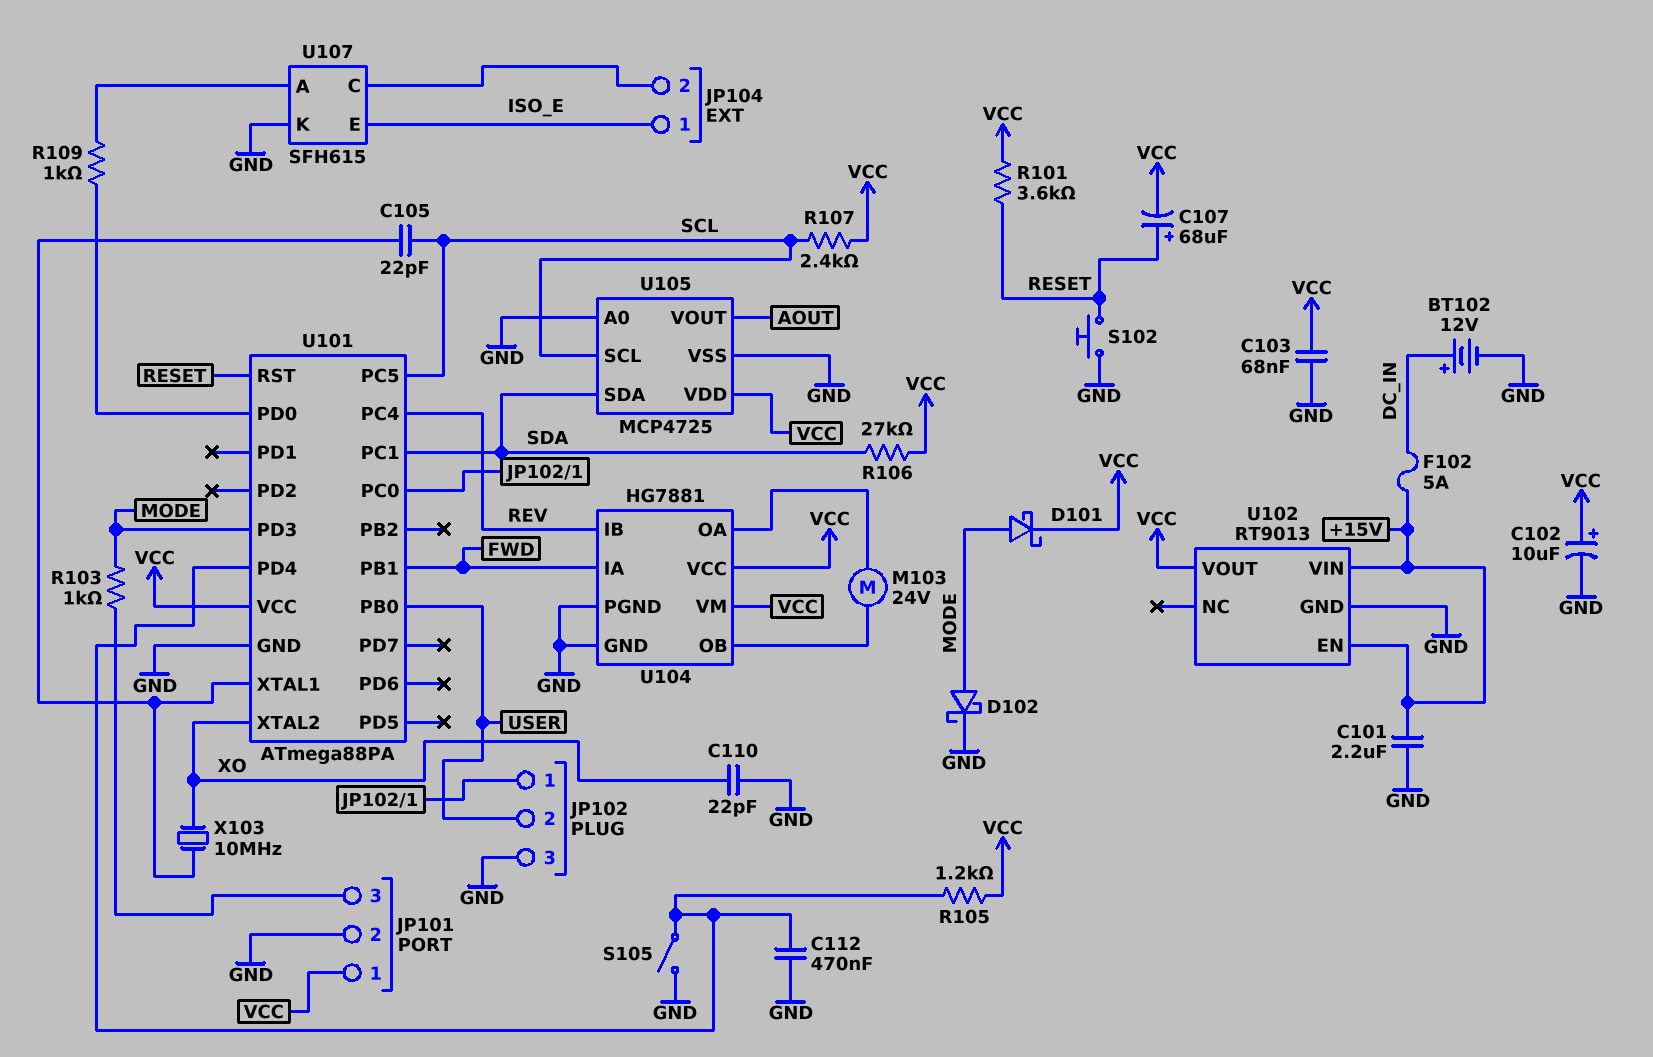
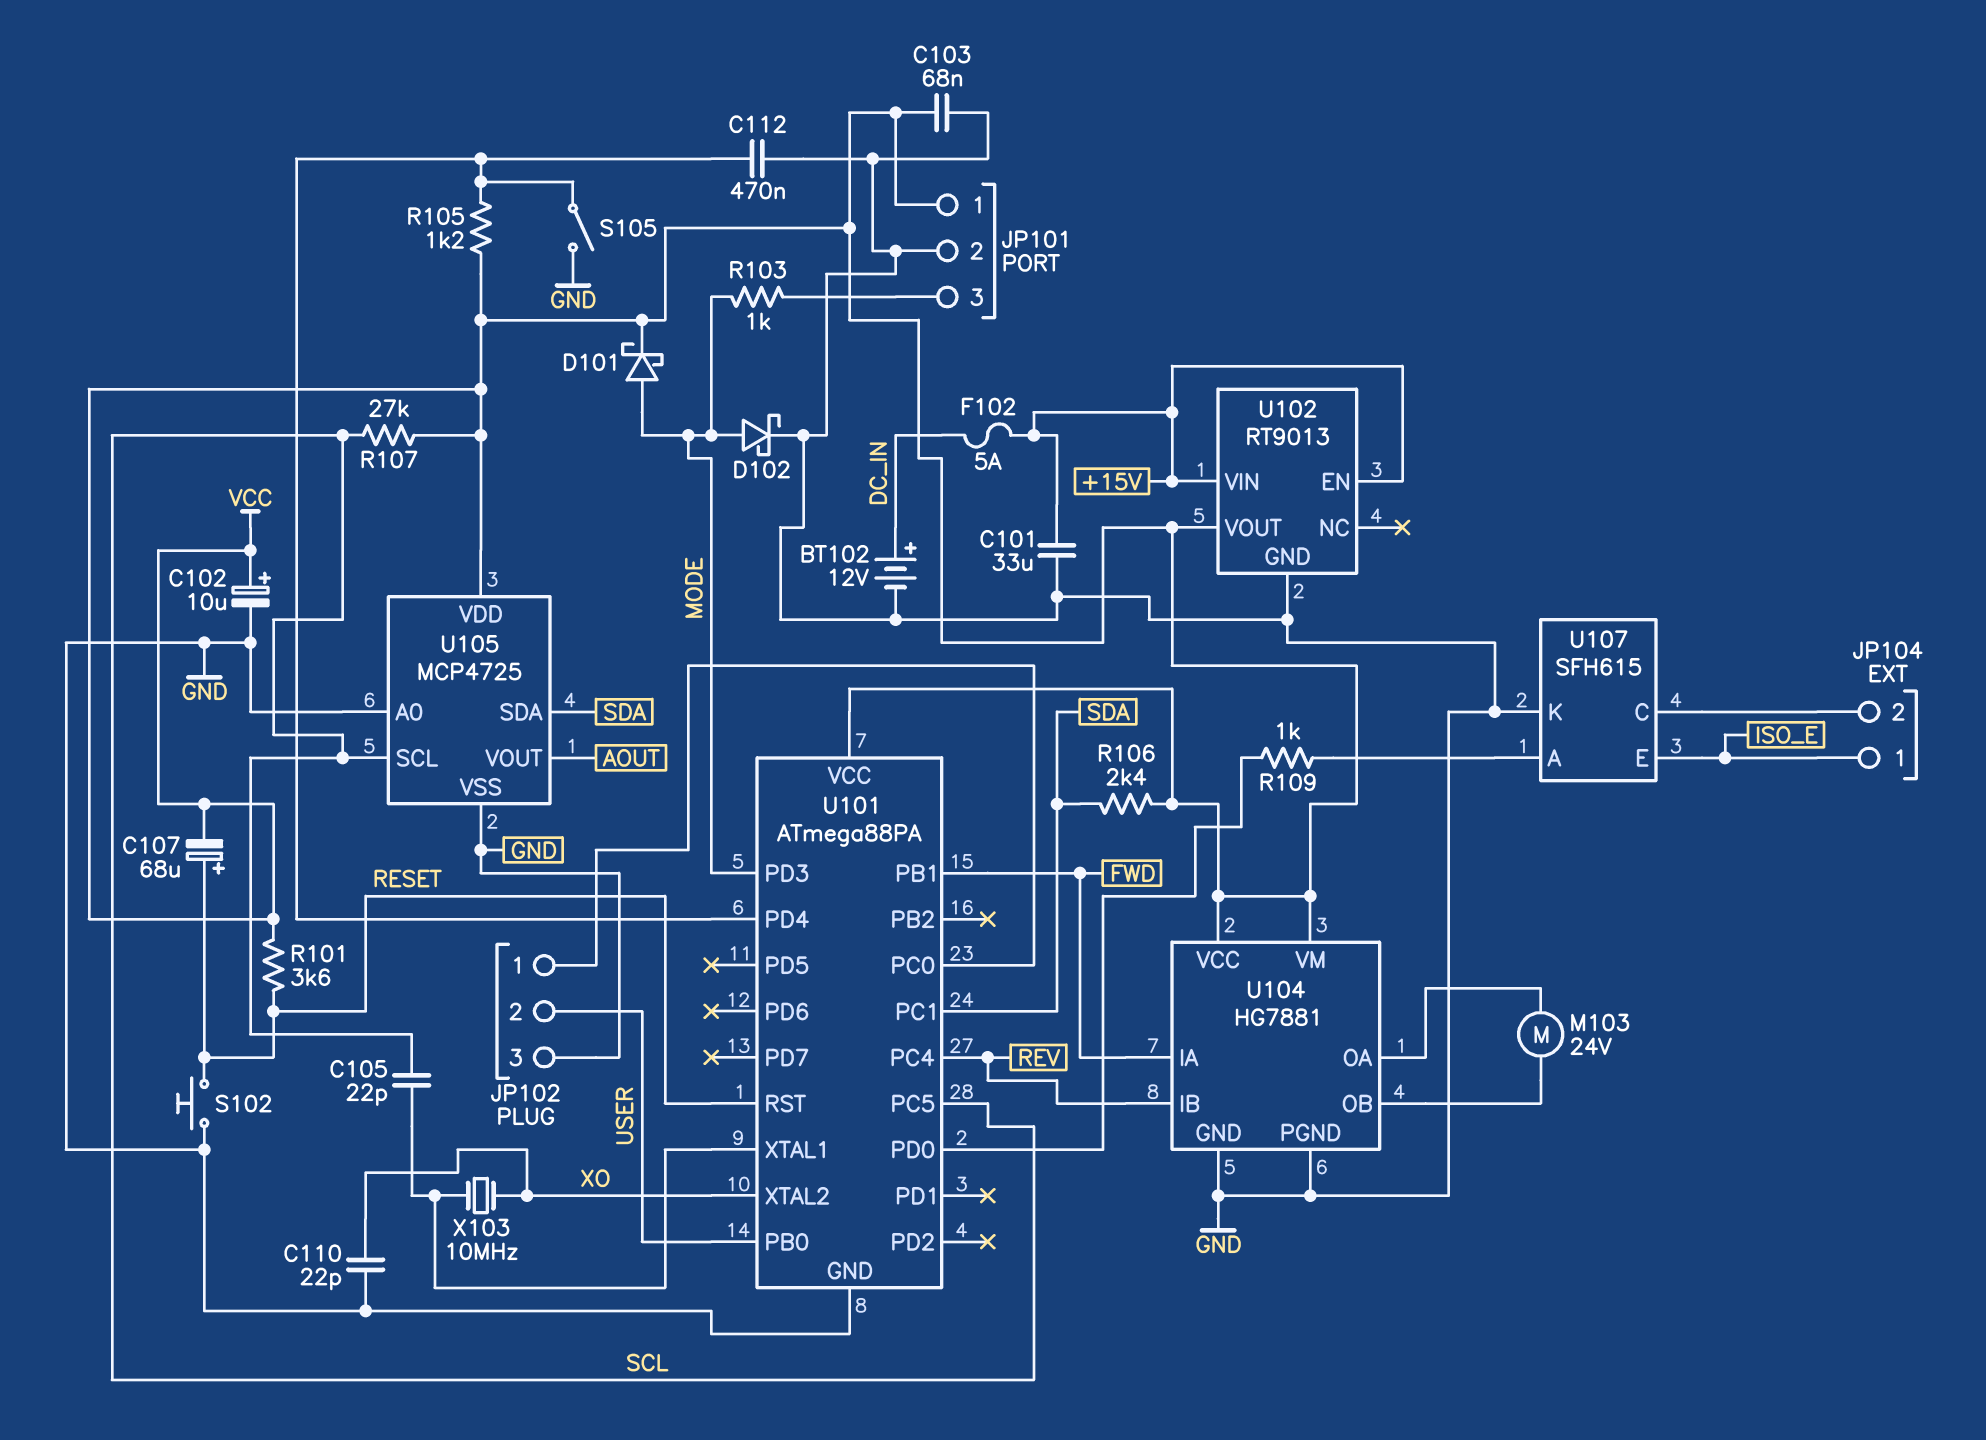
C101: 2.2uF (+15V, GND) -> 33uF (+15V, GND)
R106: 27k (SDA, VCC) -> 2.4k (SDA, VCC)
R107: 2.4k (SCL, VCC) -> 27k (SCL, VCC)

